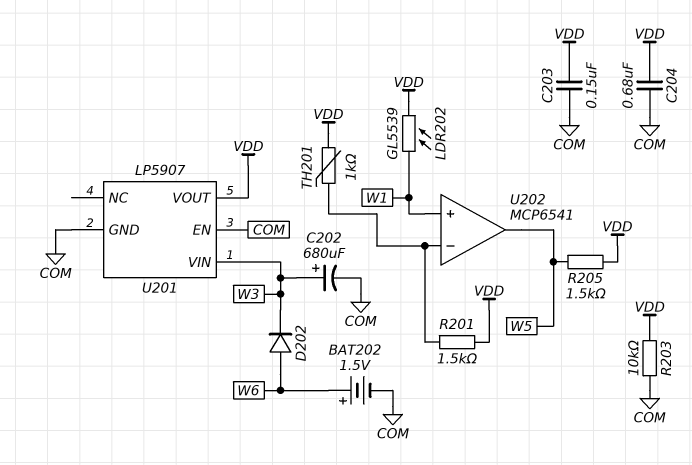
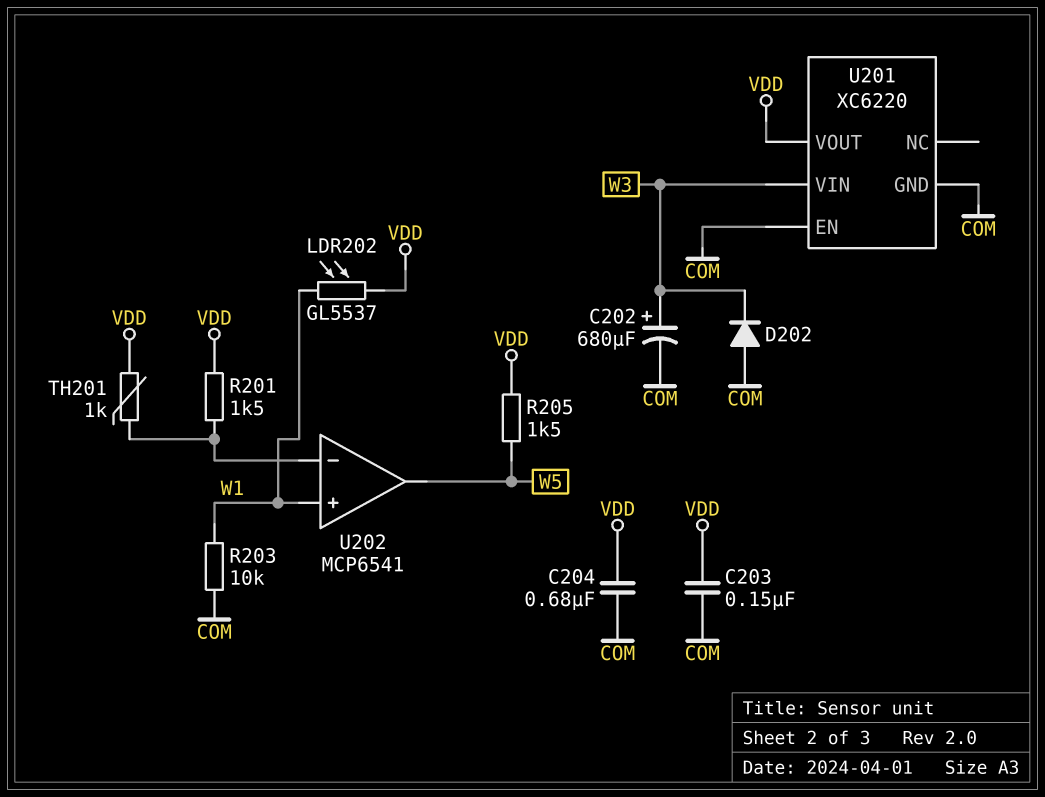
BAT202: 1.5V (plus W6, minus COM) -> none
D202: diode (A W6, K W3) -> diode (A COM, K W3)
LDR202: GL5539 (VDD, W1) -> GL5537 (VDD, W1)
R203: 10k (COM, VDD) -> 10k (COM, W1)
U201: LP5907 -> XC6220

